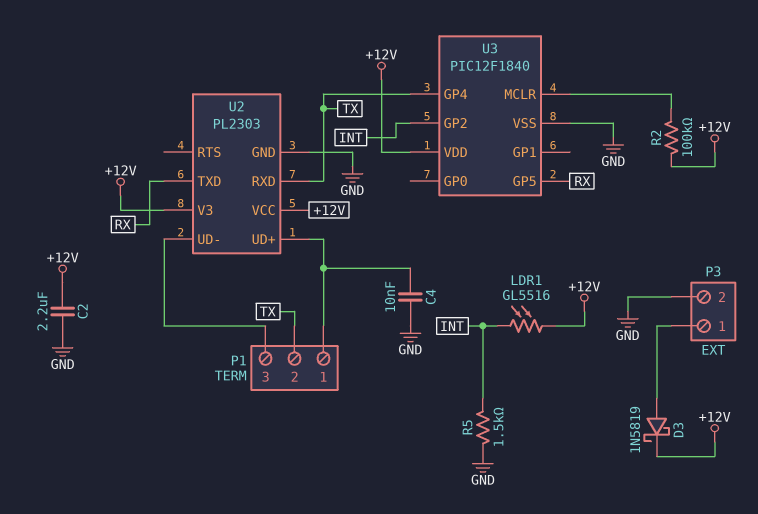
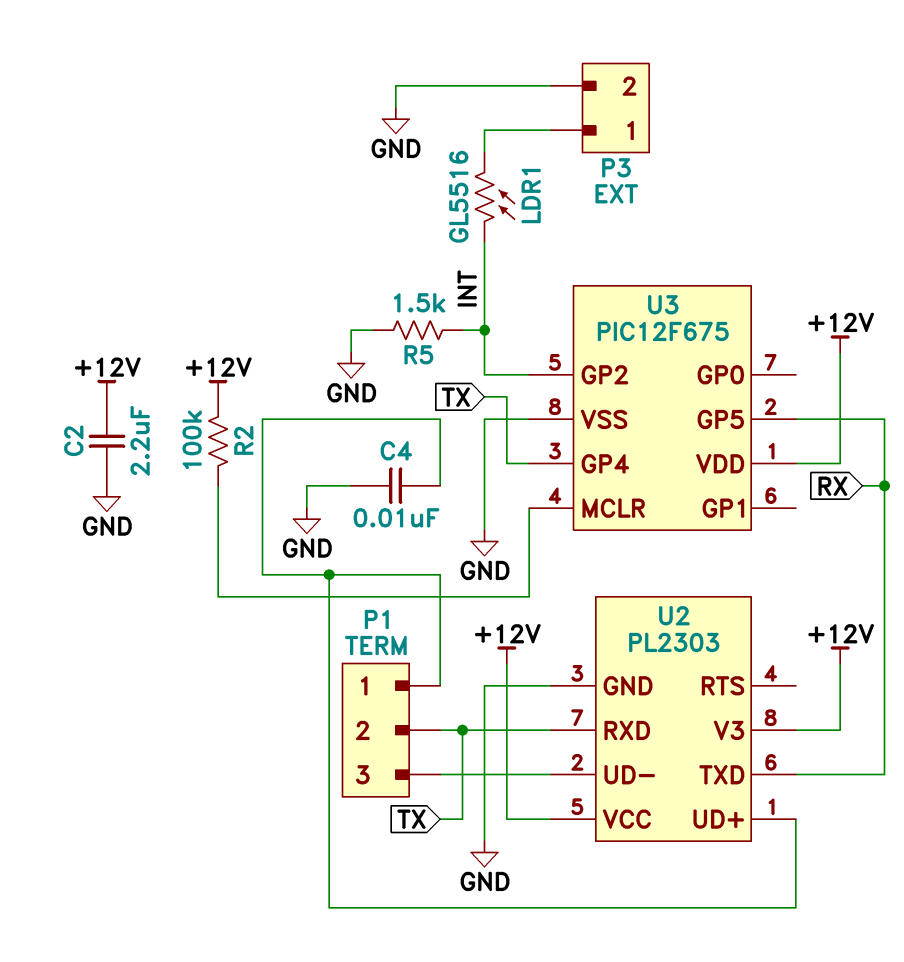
D3: schottky 1N5819 (A P3/1, K +12V) -> none
LDR1: GL5516 (+12V, INT) -> GL5516 (INT, P3/1)
U3: PIC12F1840 -> PIC12F675

